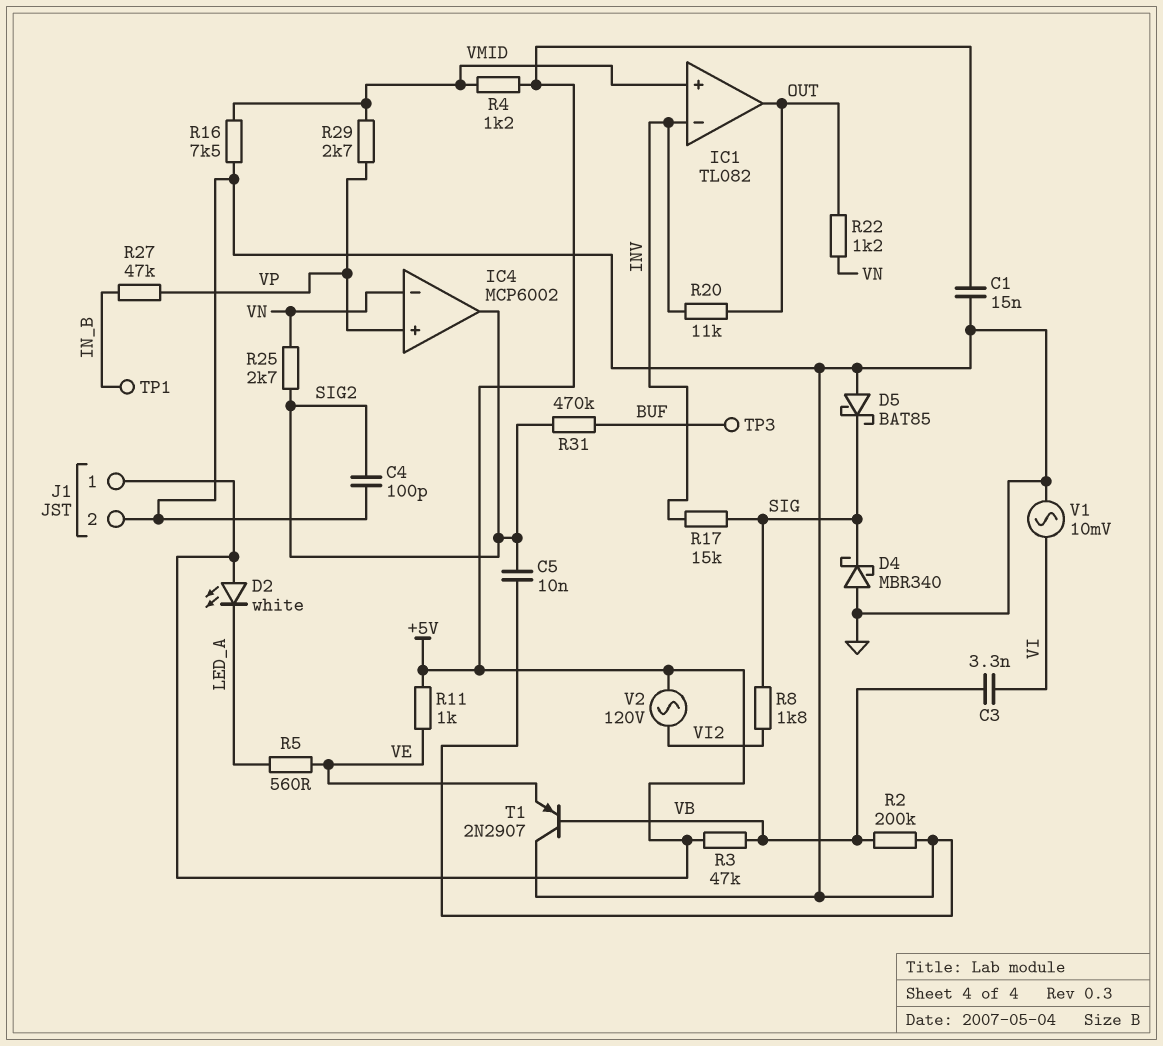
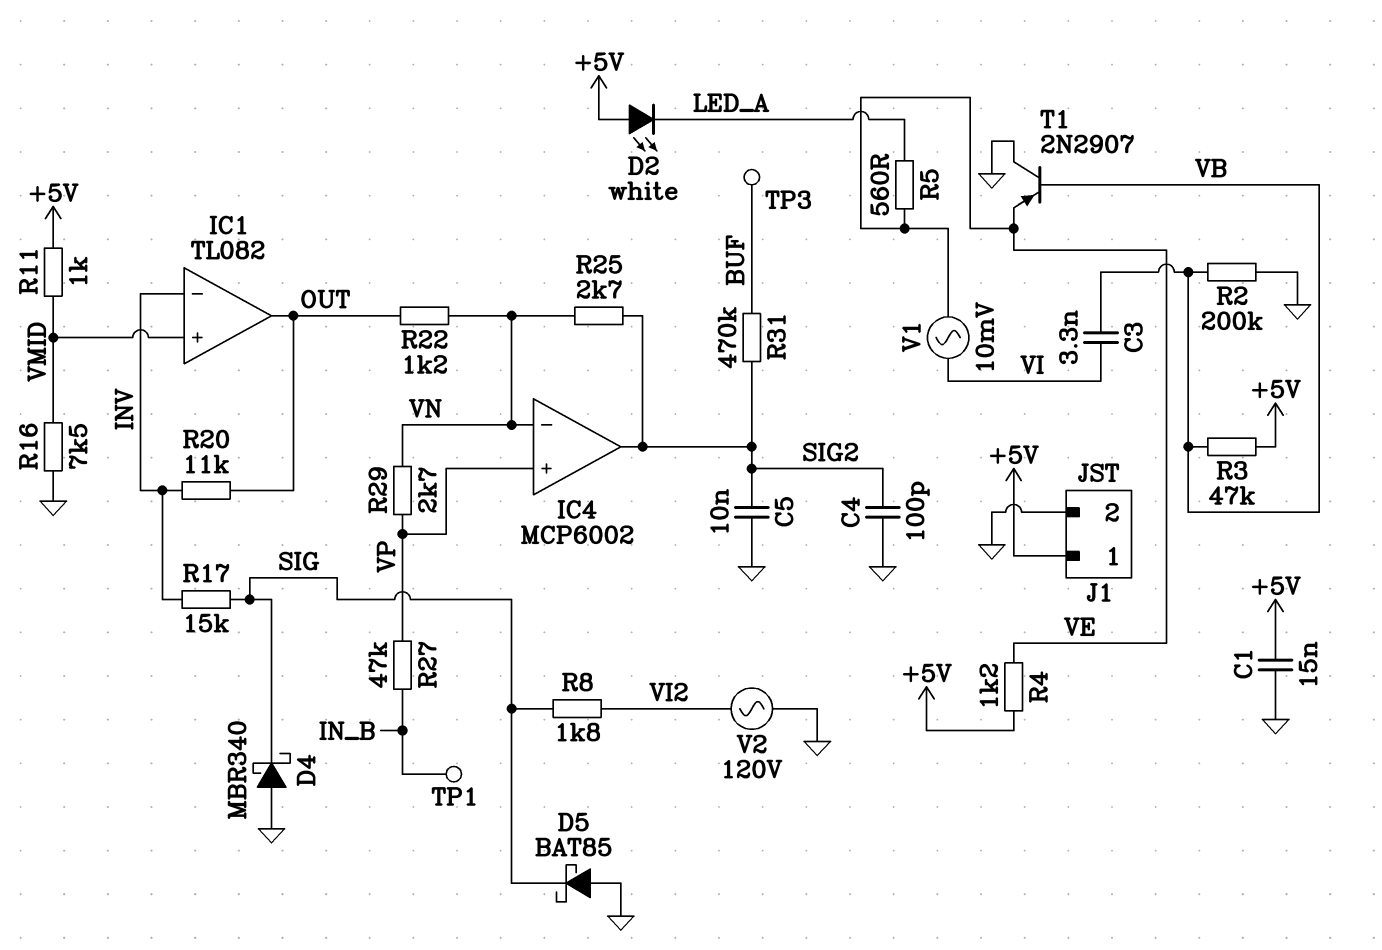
R4: 1.2k (+5V, VMID) -> 1.2k (+5V, VE)
R11: 1k (+5V, VE) -> 1k (+5V, VMID)
R29: 2.7k (VMID, VP) -> 2.7k (VN, VP)
V1: AC 10mV (GND, VI) -> AC 10mV (VE, VI)
V2: AC 120V (+5V, VI2) -> AC 120V (GND, VI2)

